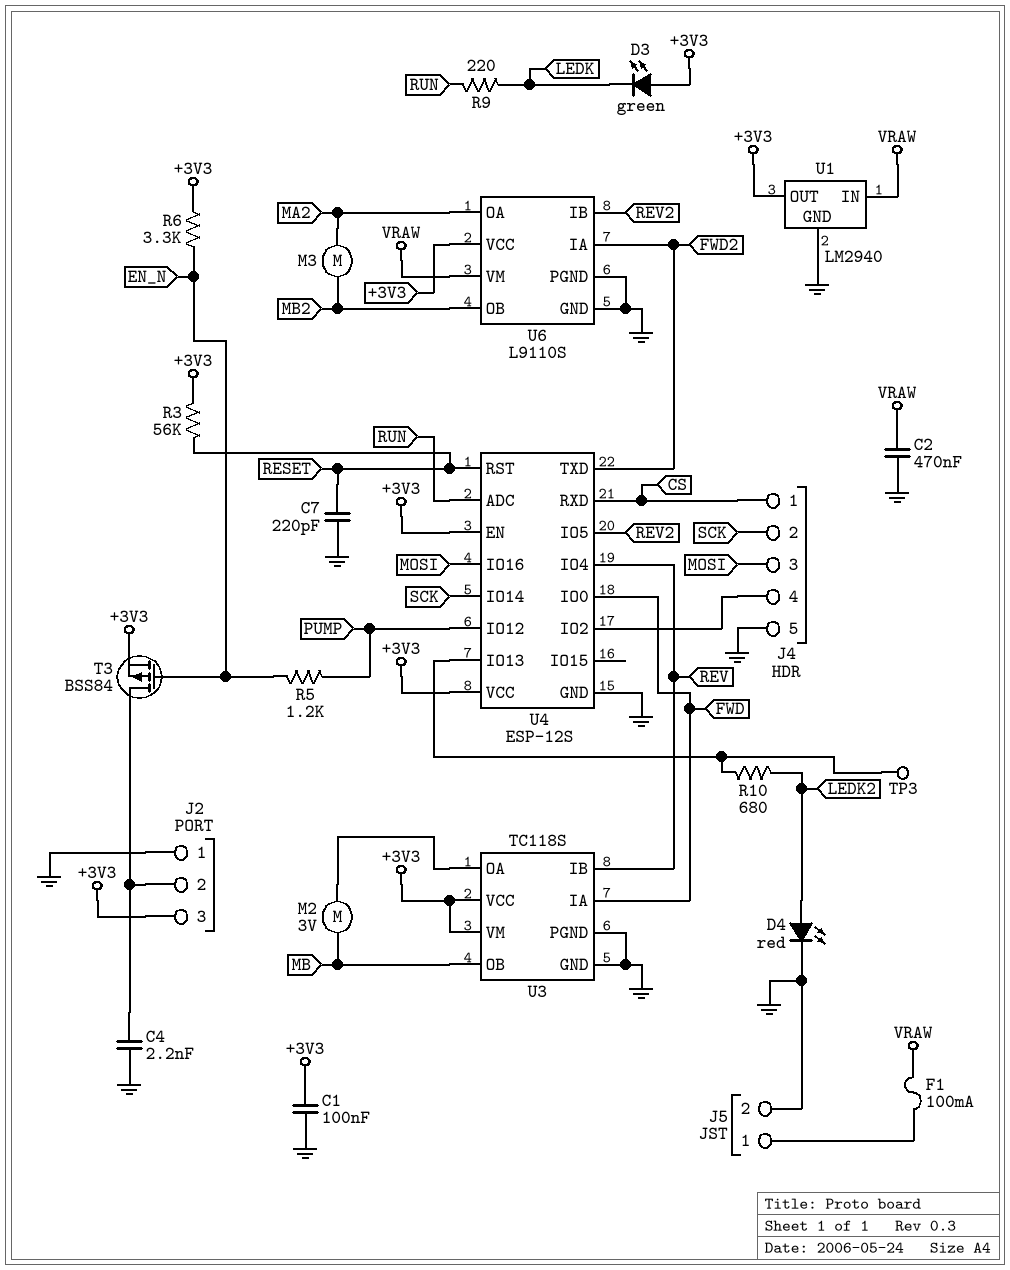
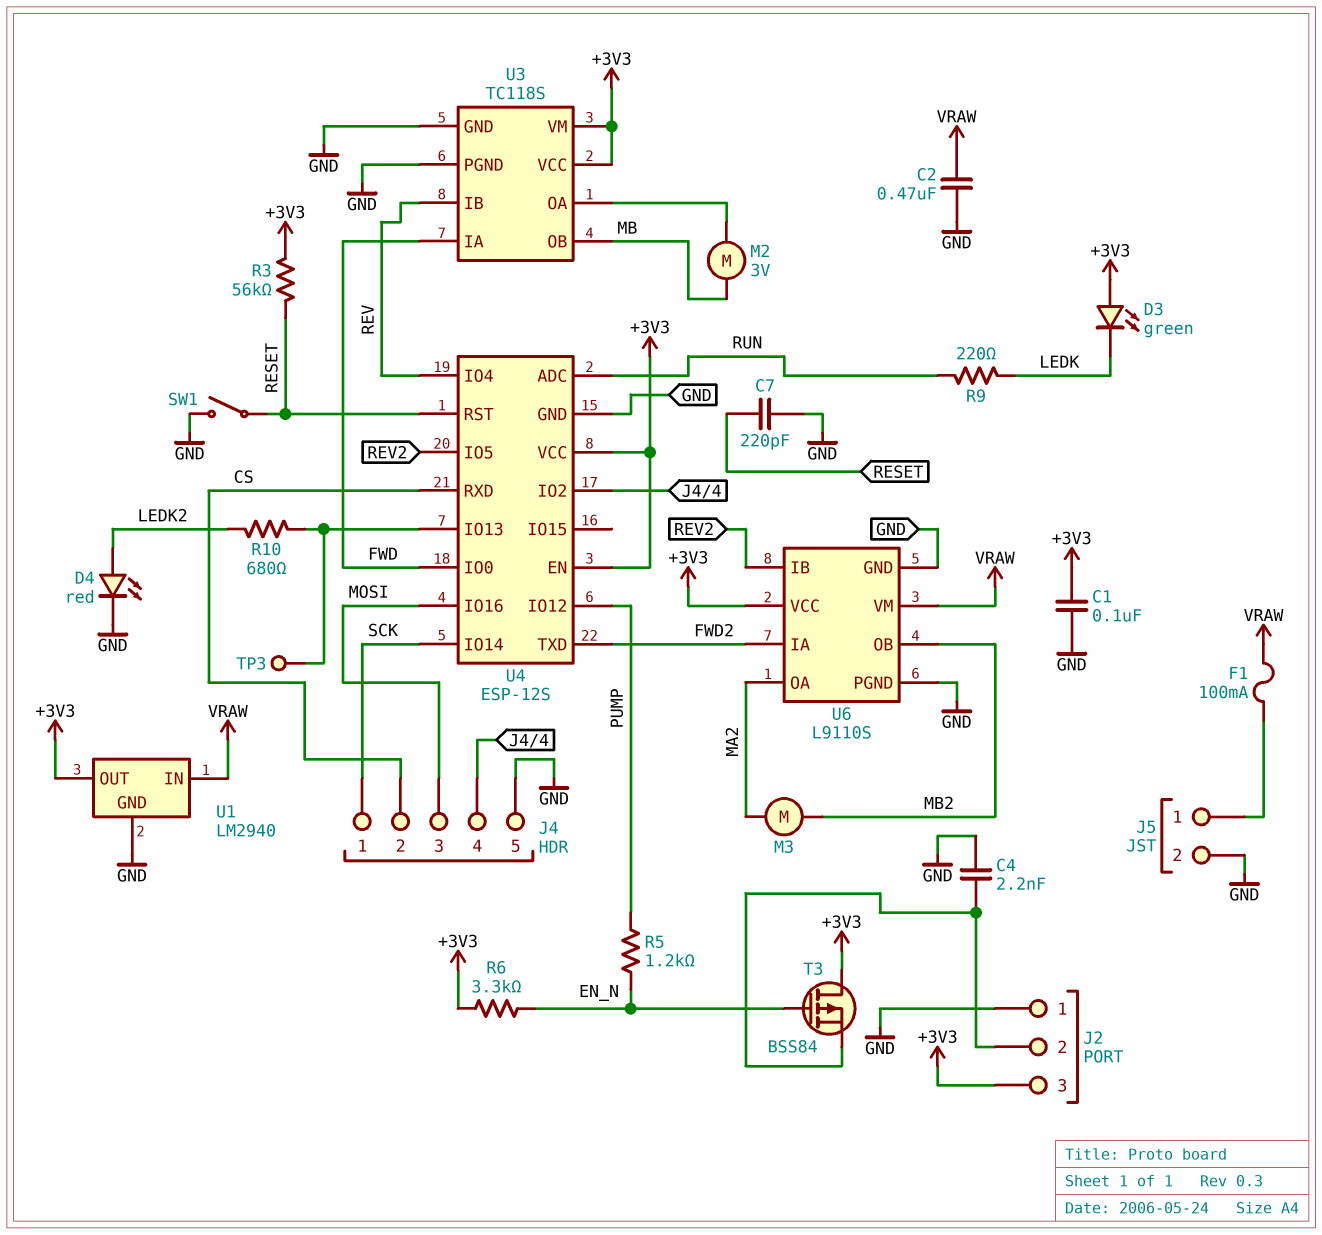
J4 pin 1: CS -> SCK
J4 pin 2: SCK -> CS
SW1: none -> switch (GND, RESET)
T3: PMOS BSS84 (G EN_N, D J2/2, S +3V3) -> PMOS BSS84 (G EN_N, D +3V3, S J2/2)

